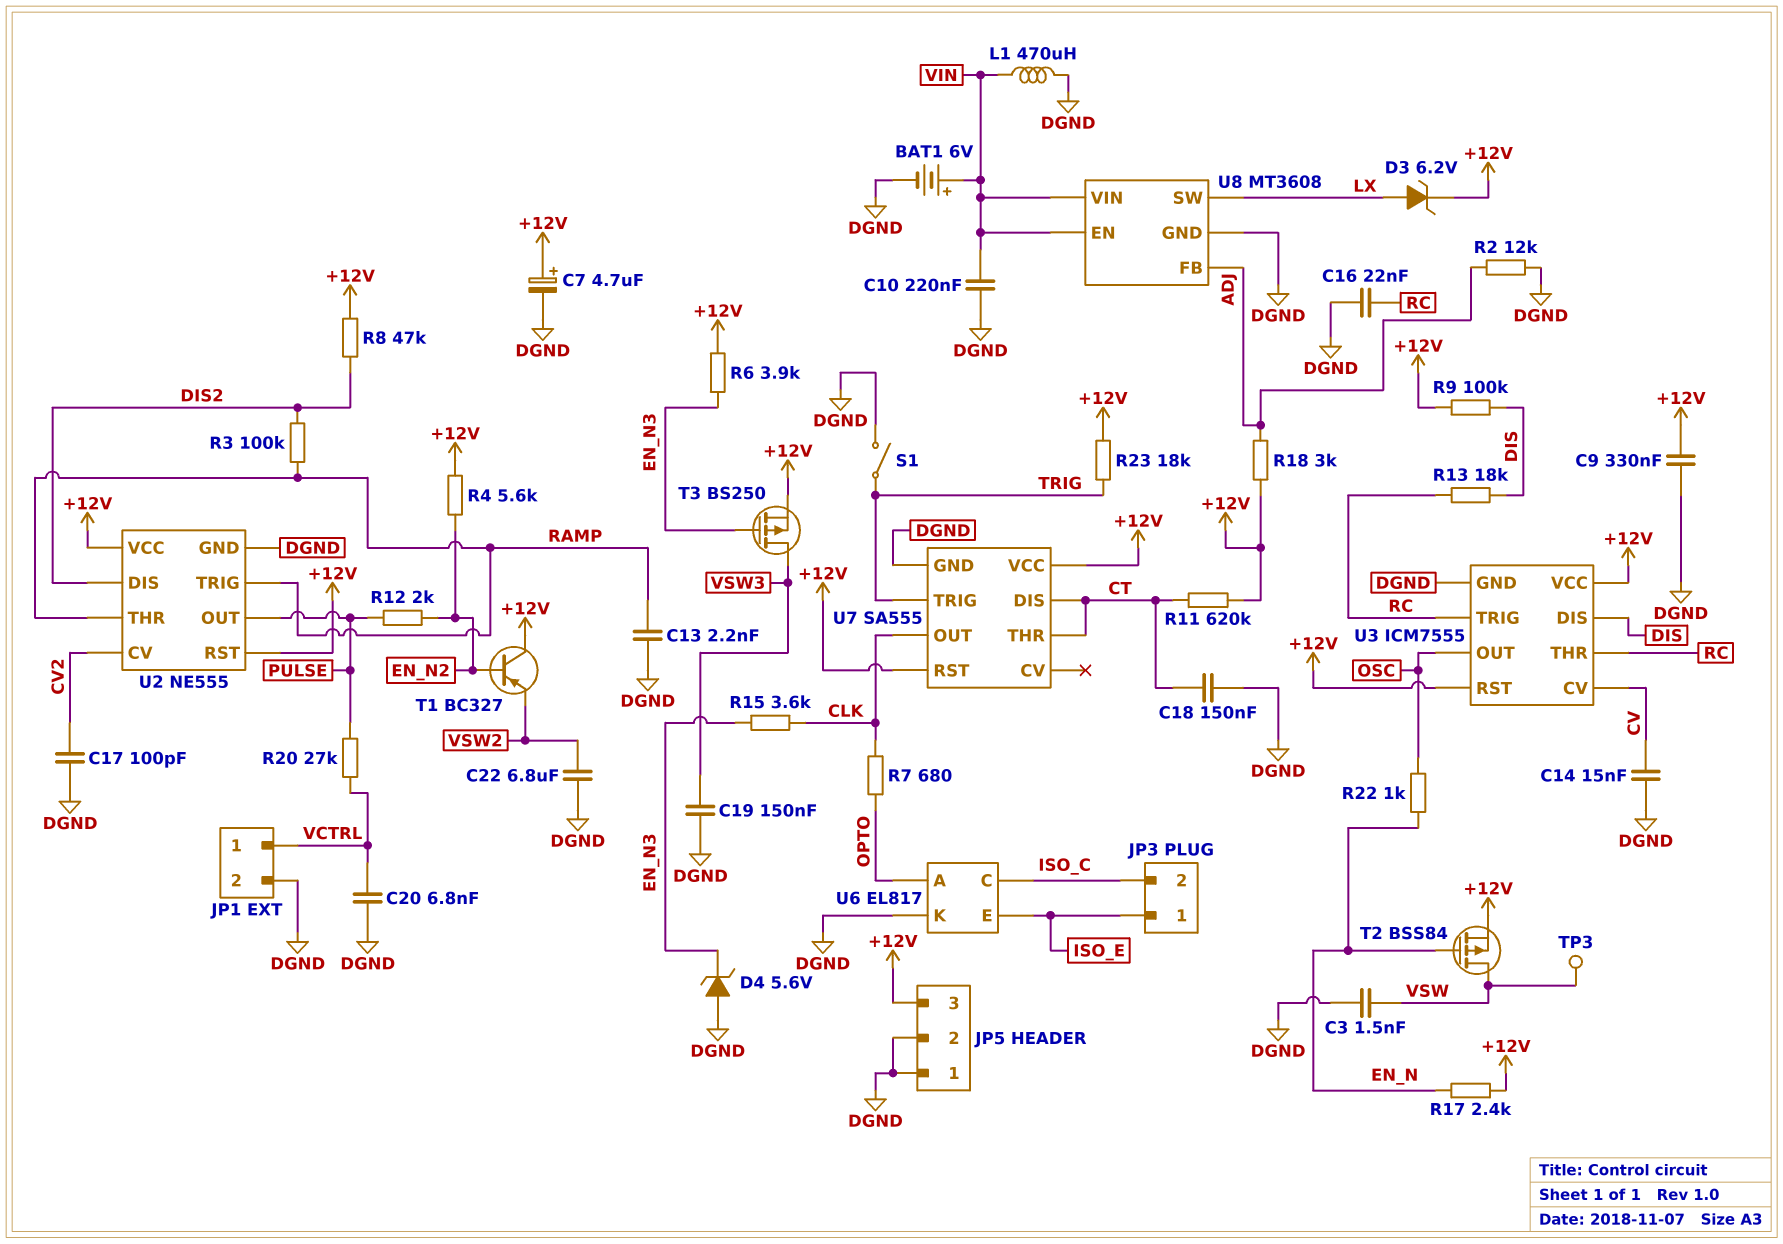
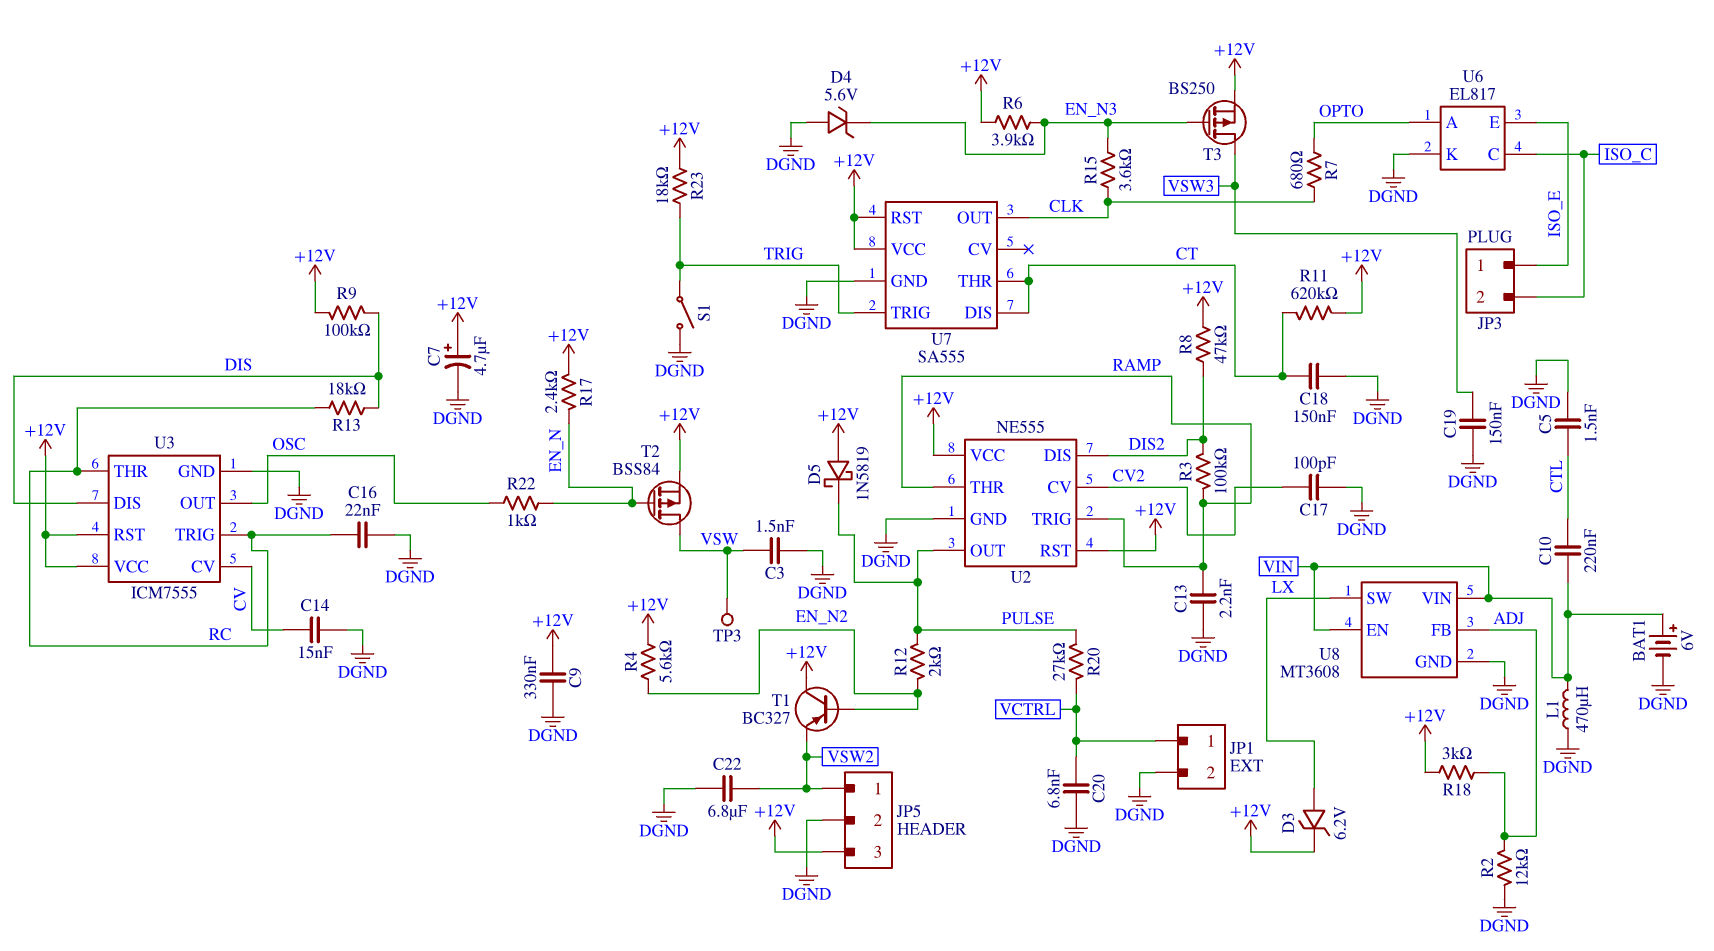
C5: none -> 1.5nF (CTL, DGND)
C10: 220nF (DGND, VIN) -> 220nF (CTL, VIN)
D5: none -> schottky 1N5819 (A +12V, K PULSE)
JP5 pin 1: DGND -> VSW2

